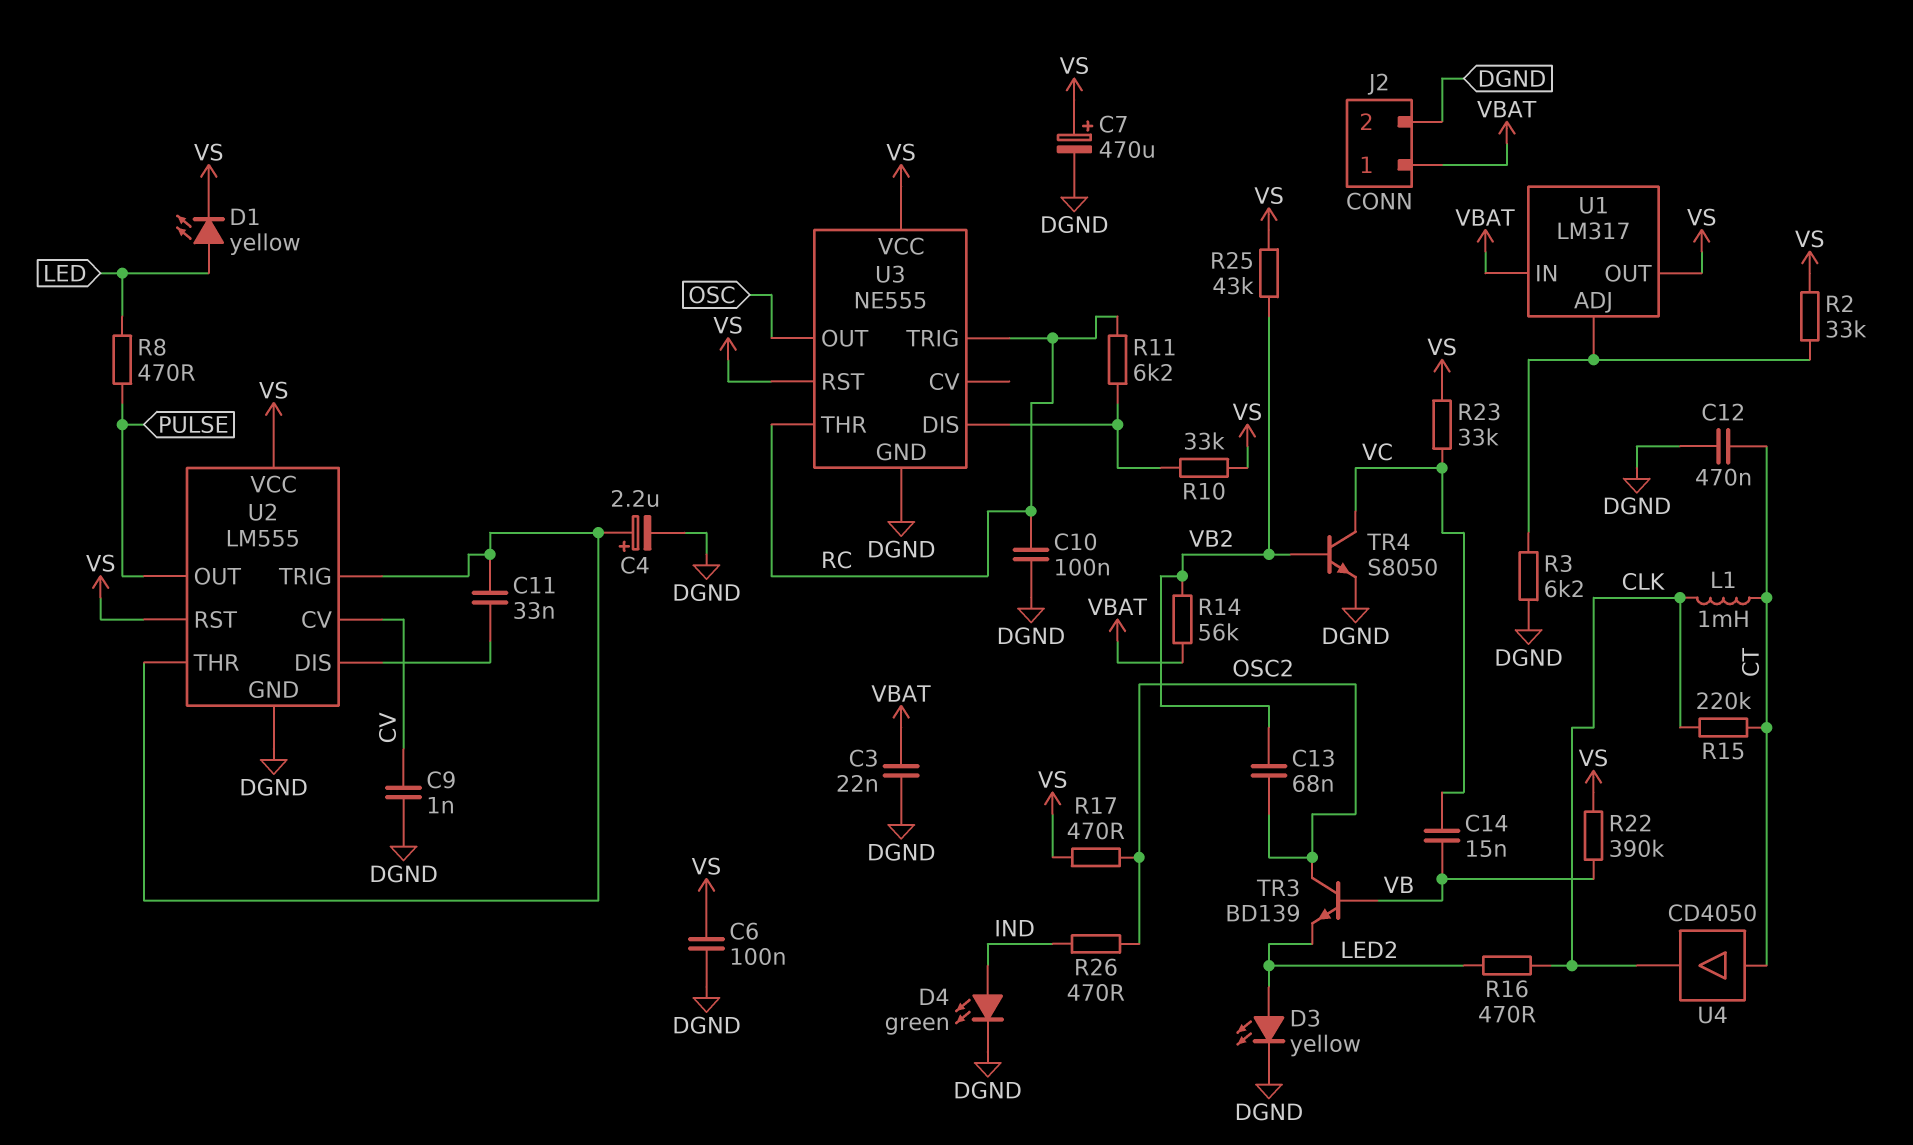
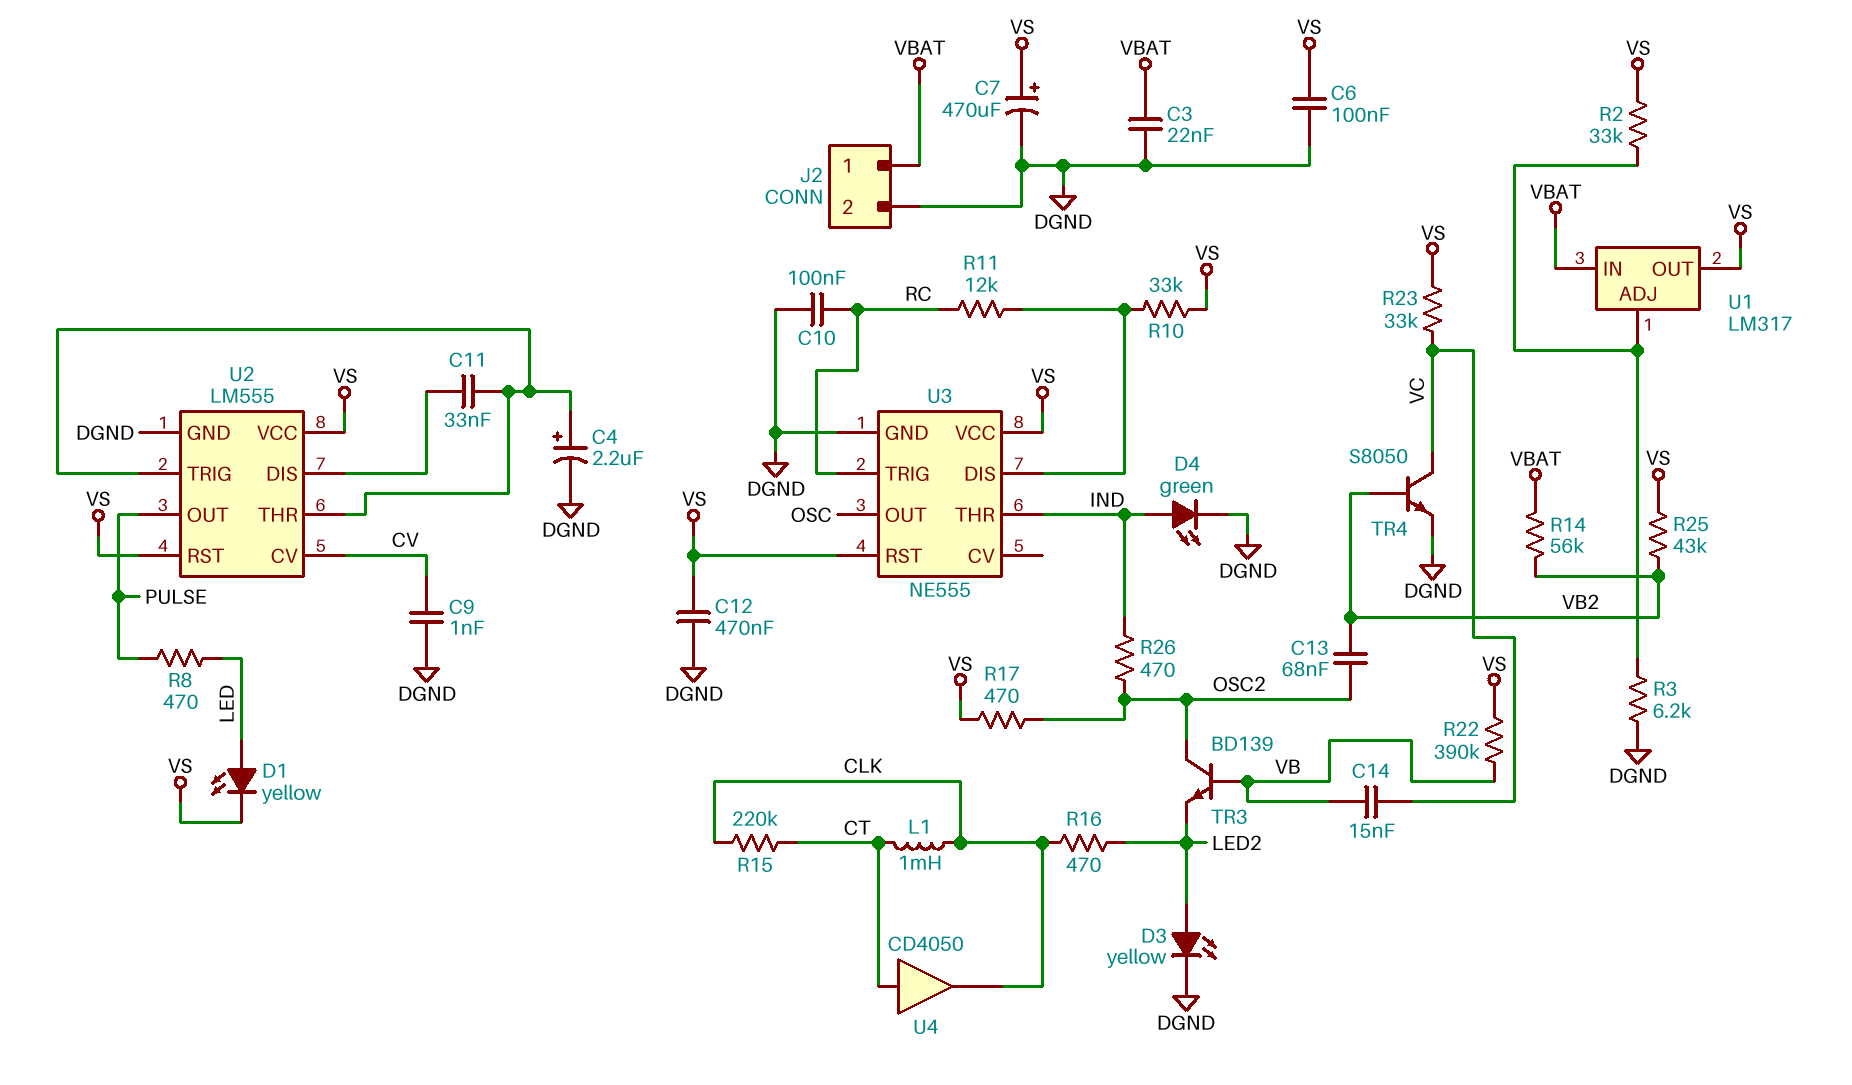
C12: 470nF (CT, DGND) -> 470nF (DGND, VS)
R11: 6.2k (RC, U3/DIS) -> 12k (RC, U3/DIS)
U3 pin THR: RC -> IND

